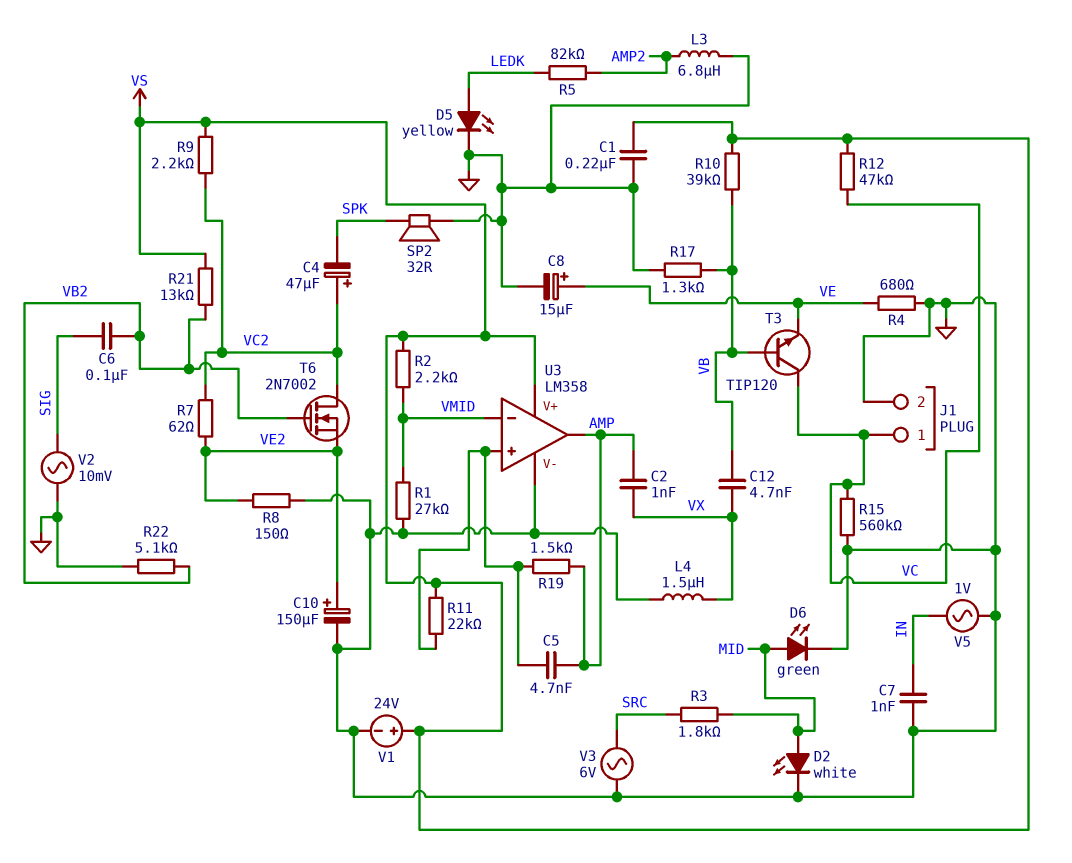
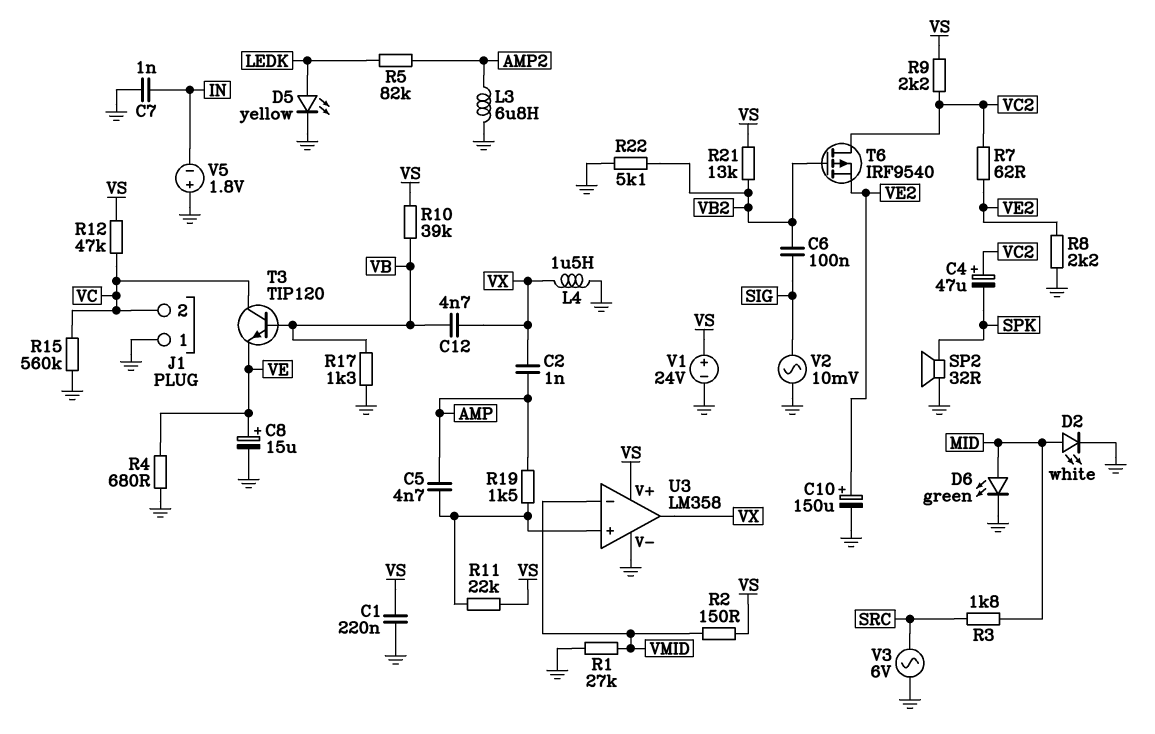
J1 pin 1: VC -> GND
J1 pin 2: GND -> VC
R2: 2.2k (VMID, VS) -> 150 (VMID, VS)
R8: 150 (GND, VE2) -> 2.2k (GND, VE2)
T6: NMOS 2N7002 (G VB2, D VC2, S VE2) -> PMOS IRF9540 (G VB2, D VC2, S VE2)
U3 pin out: AMP -> VX
V5: AC 1V (GND, IN) -> 1.8V (plus GND, minus IN)

